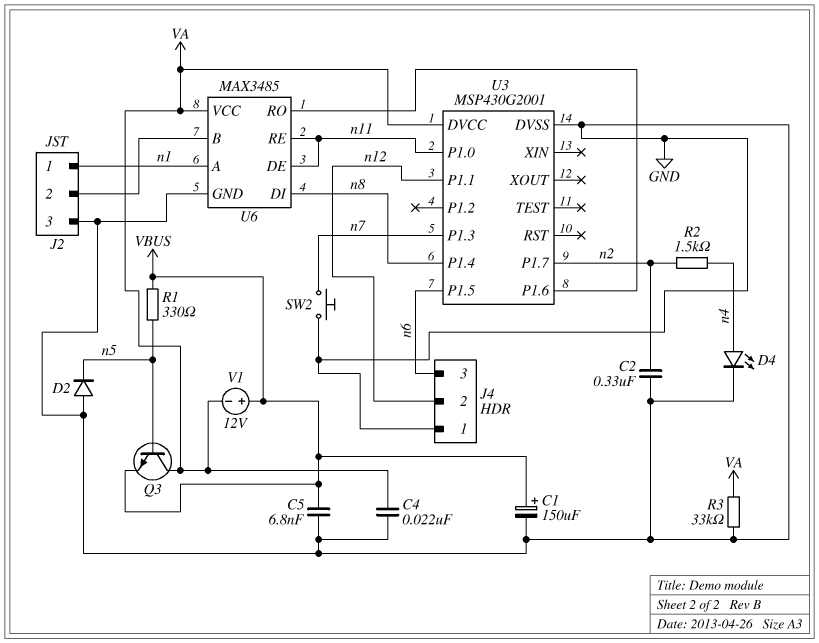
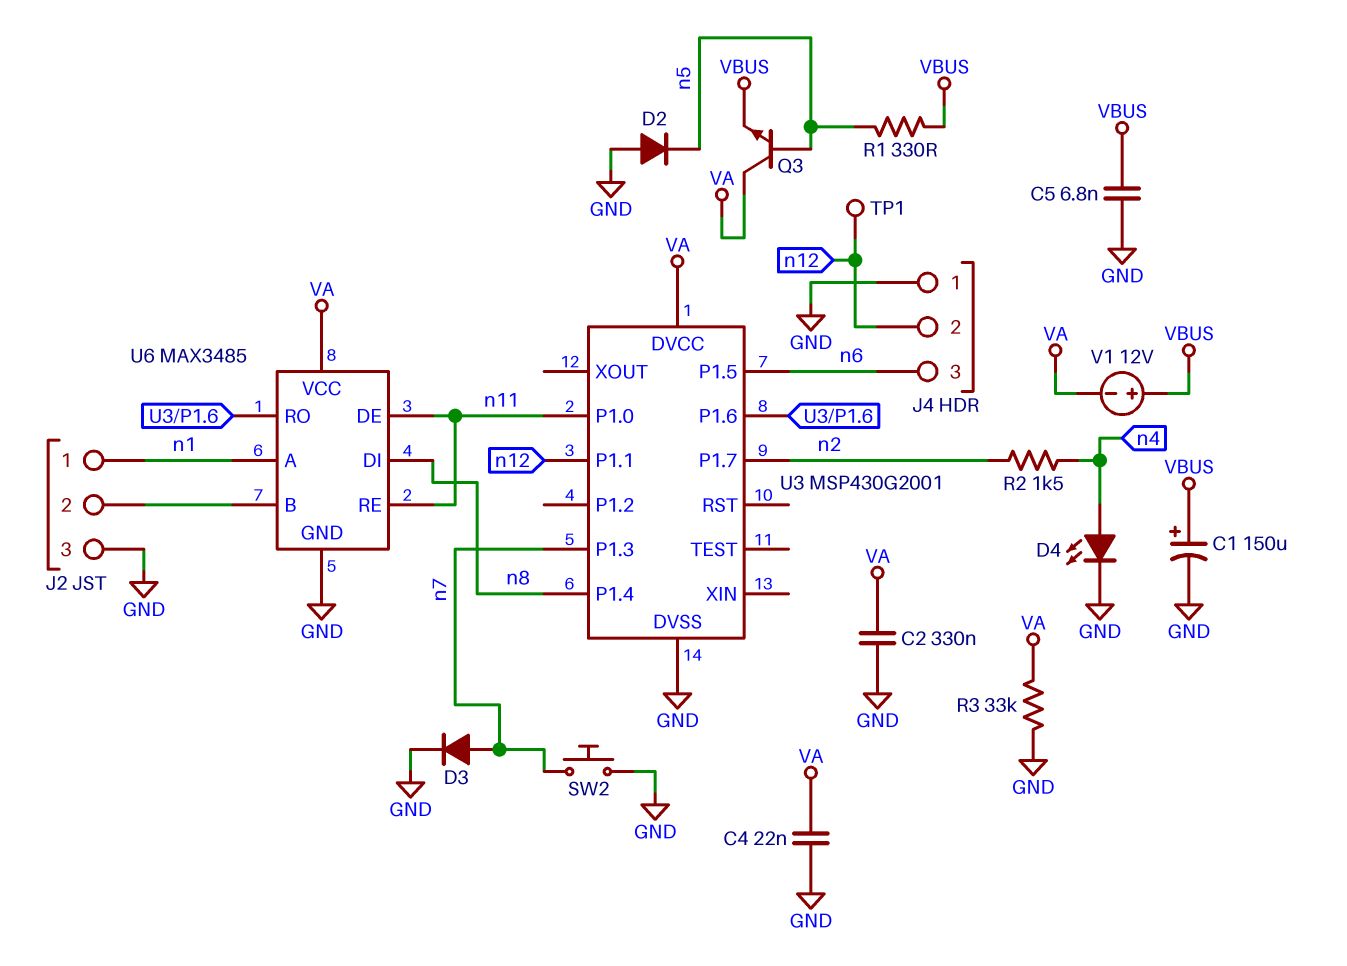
C2: 330nF (GND, n2) -> 330nF (GND, VA)
D3: none -> diode (A n7, K GND)
TP1: none -> test point (n12)

